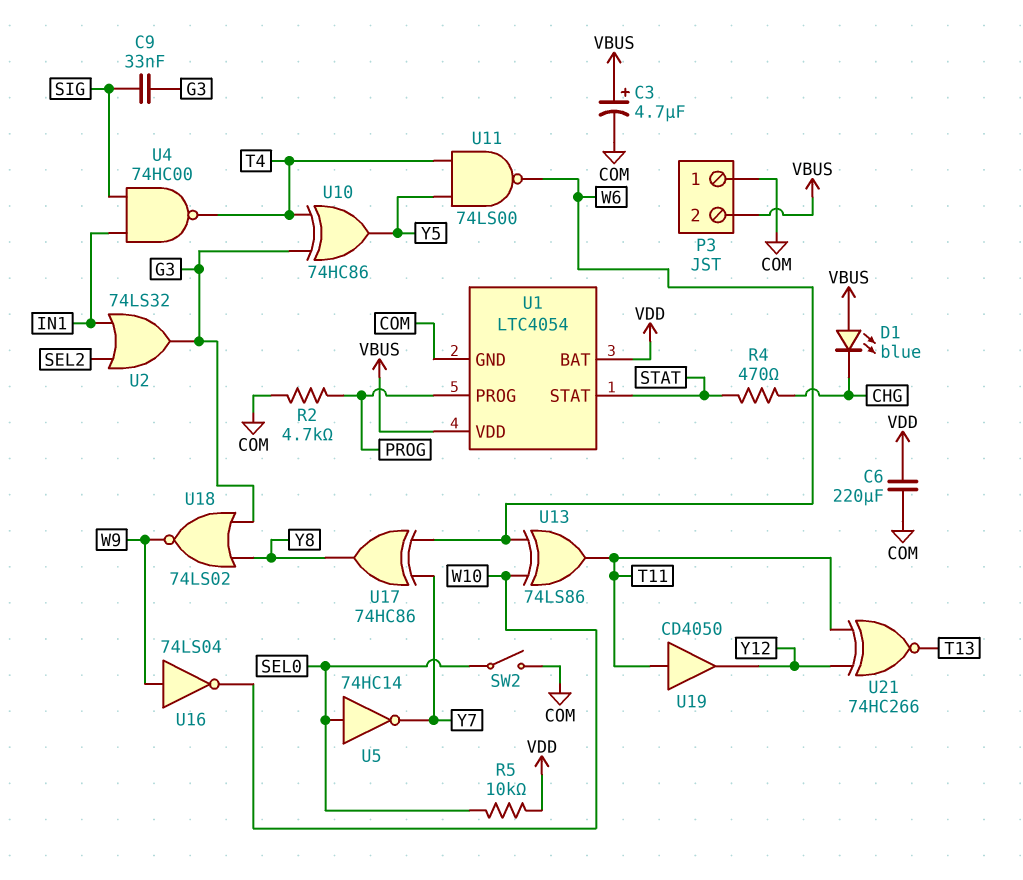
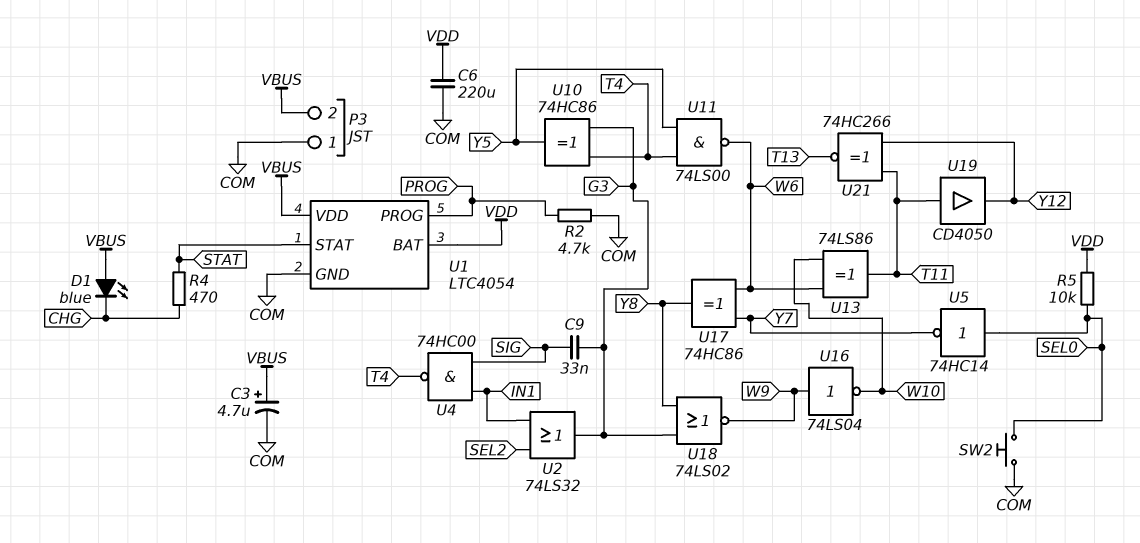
SW2: switch (COM, SEL0) -> button (COM, SEL0)

